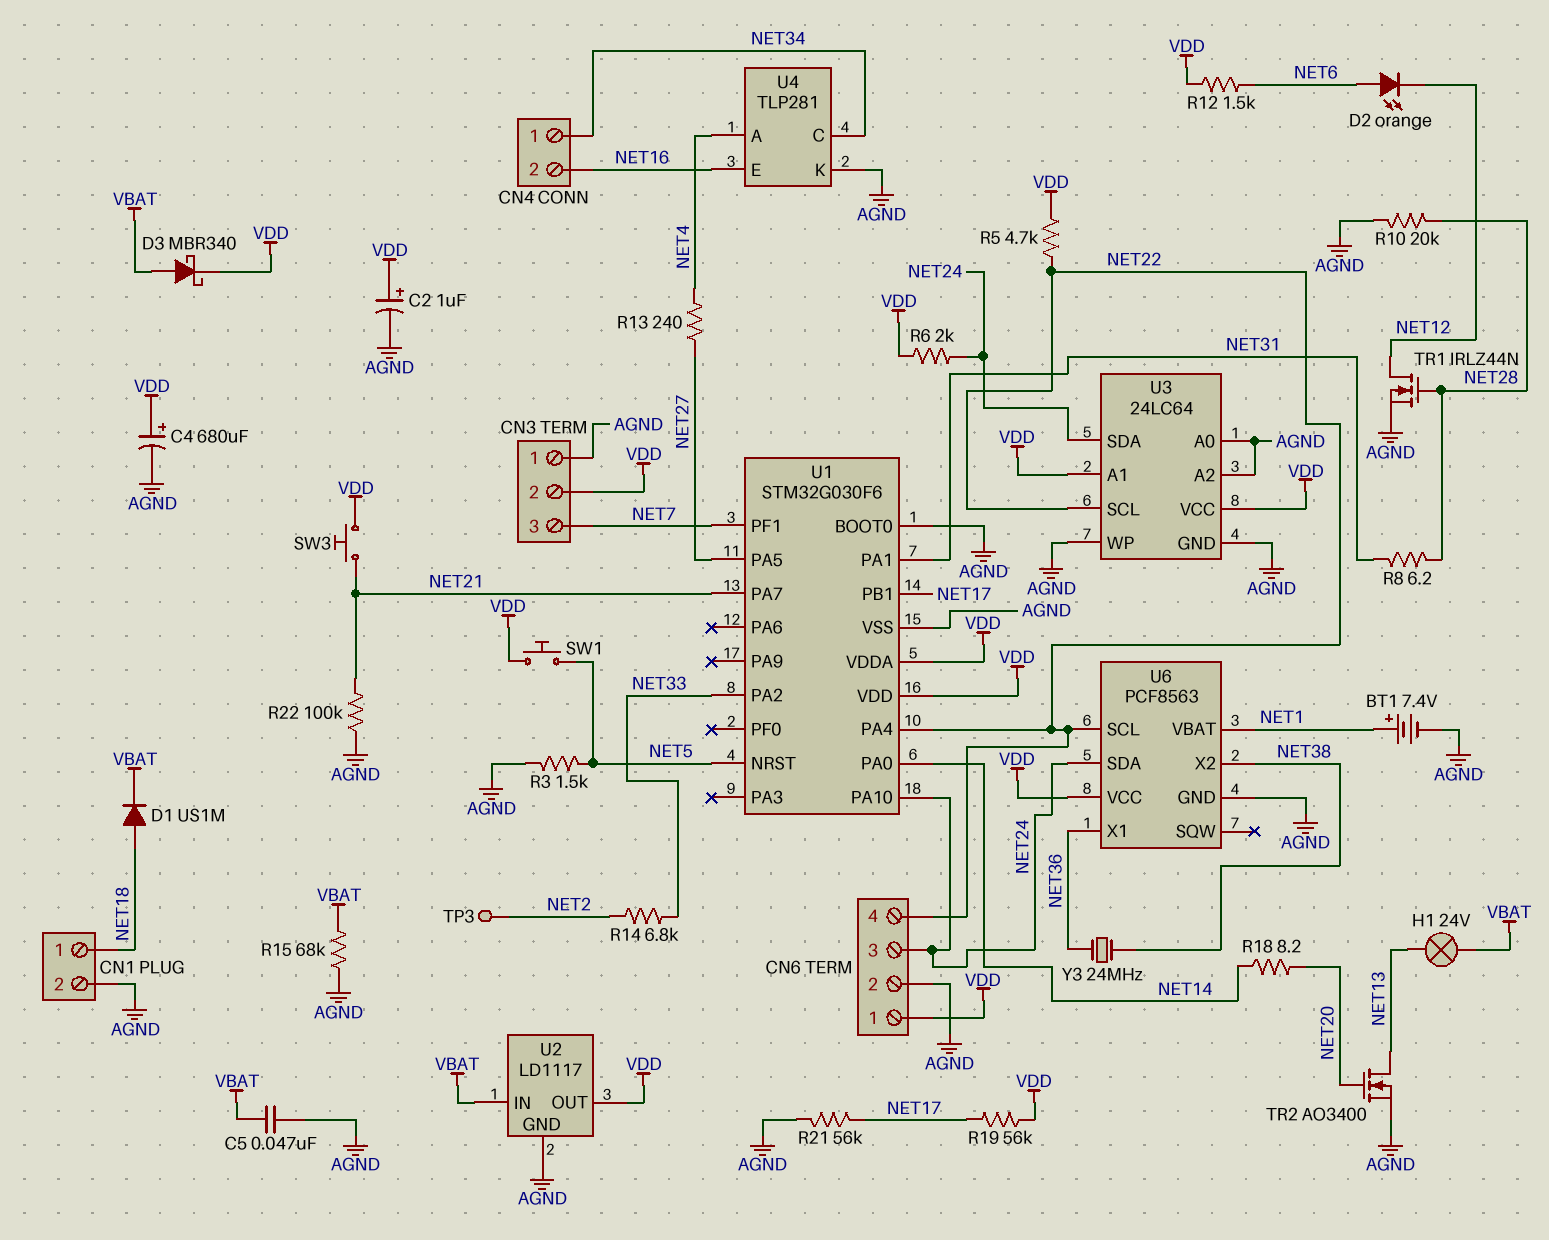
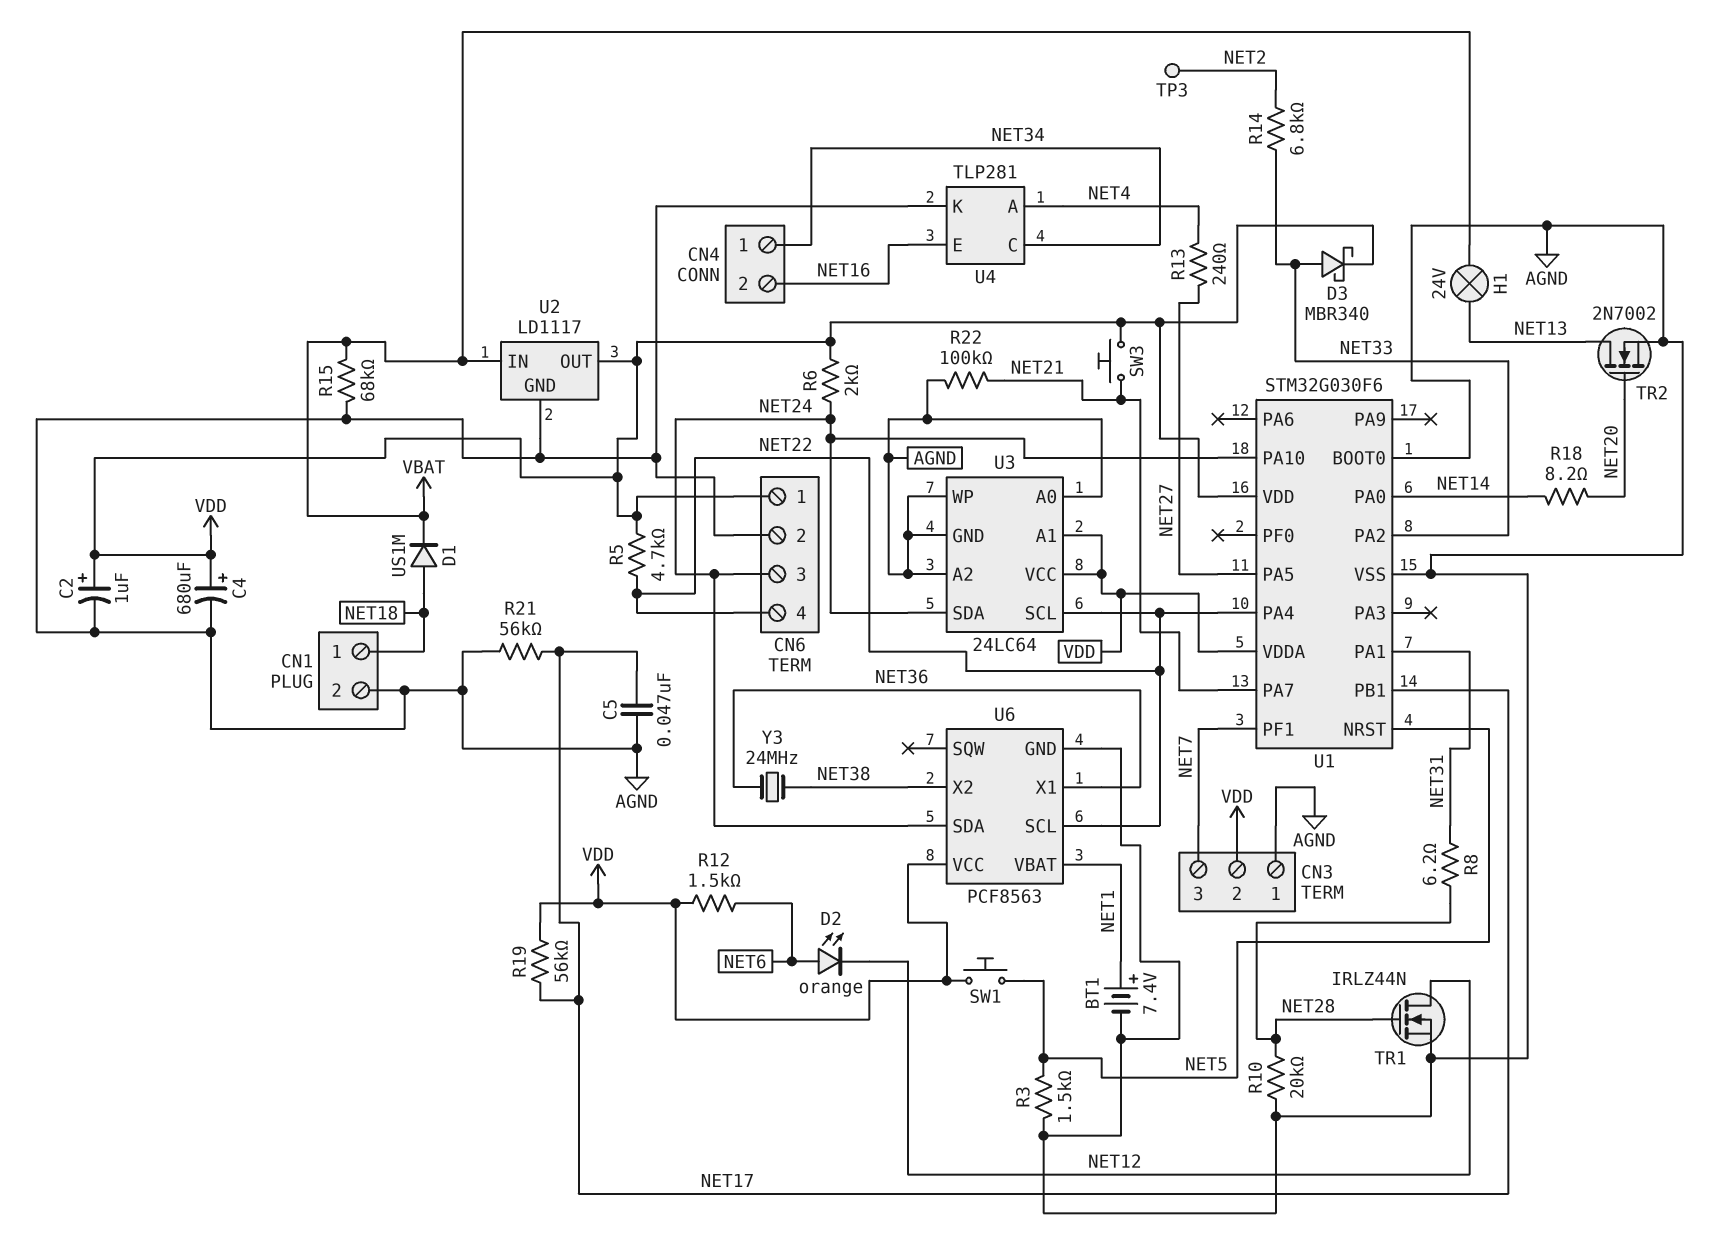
C5: 47nF (AGND, VBAT) -> 47nF (AGND, NET17)
D3: schottky MBR340 (A VBAT, K VDD) -> schottky MBR340 (A NET33, K VDD)
TR2: NMOS AO3400 (G NET20, D NET13, S AGND) -> NMOS 2N7002 (G NET20, D NET13, S AGND)

